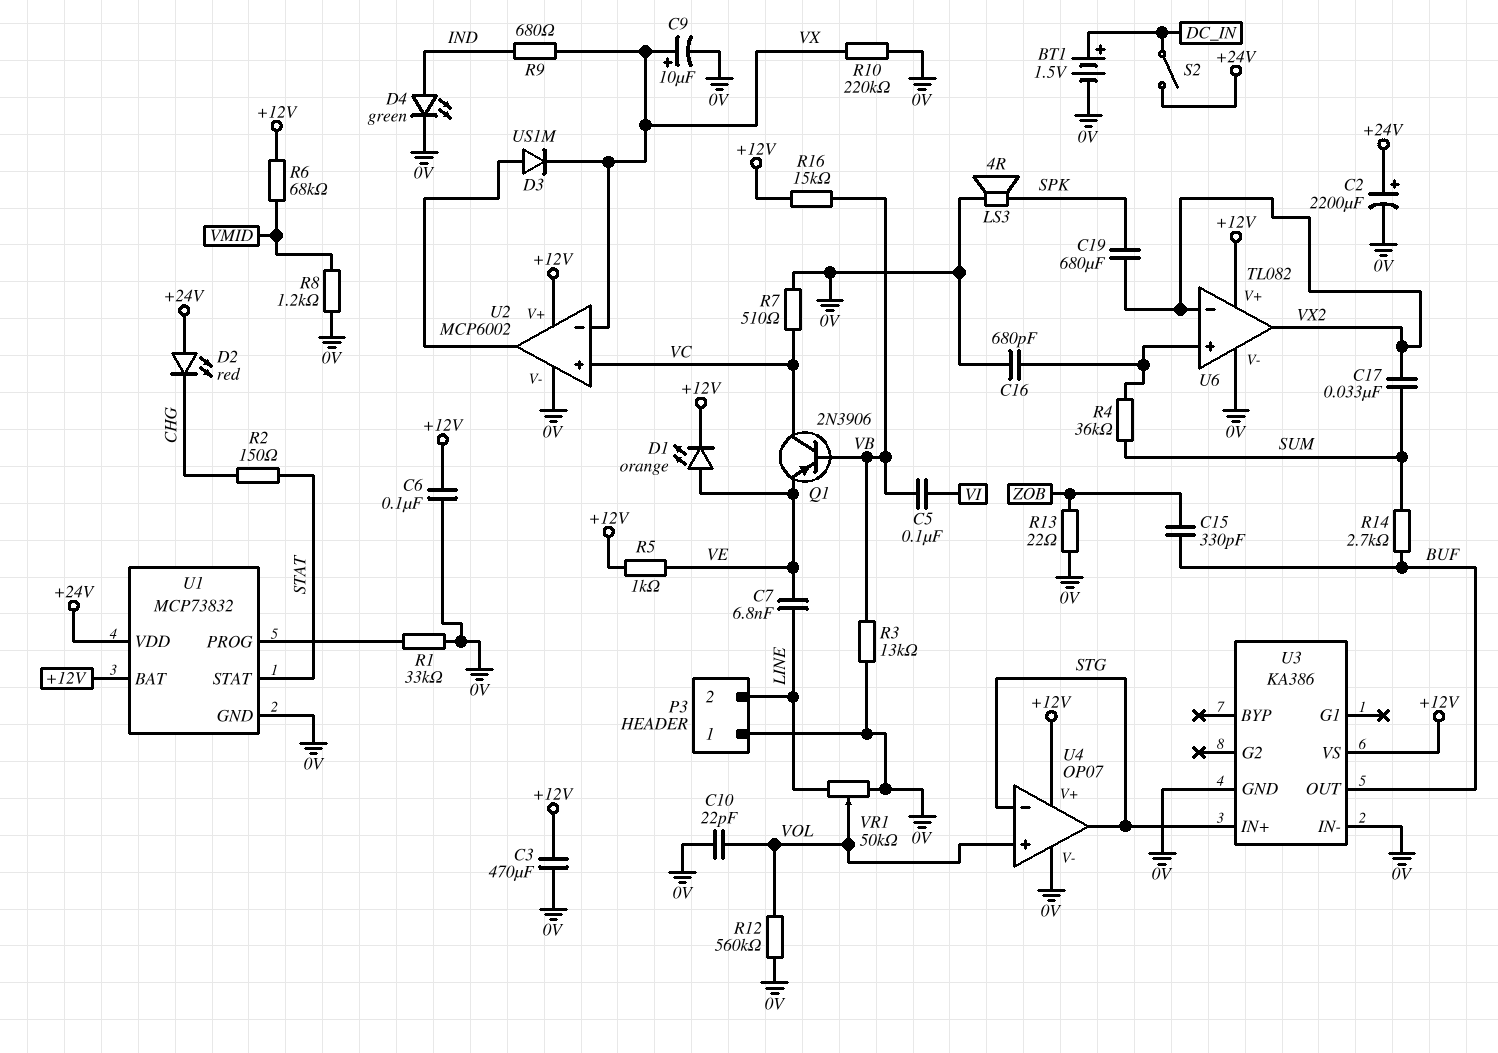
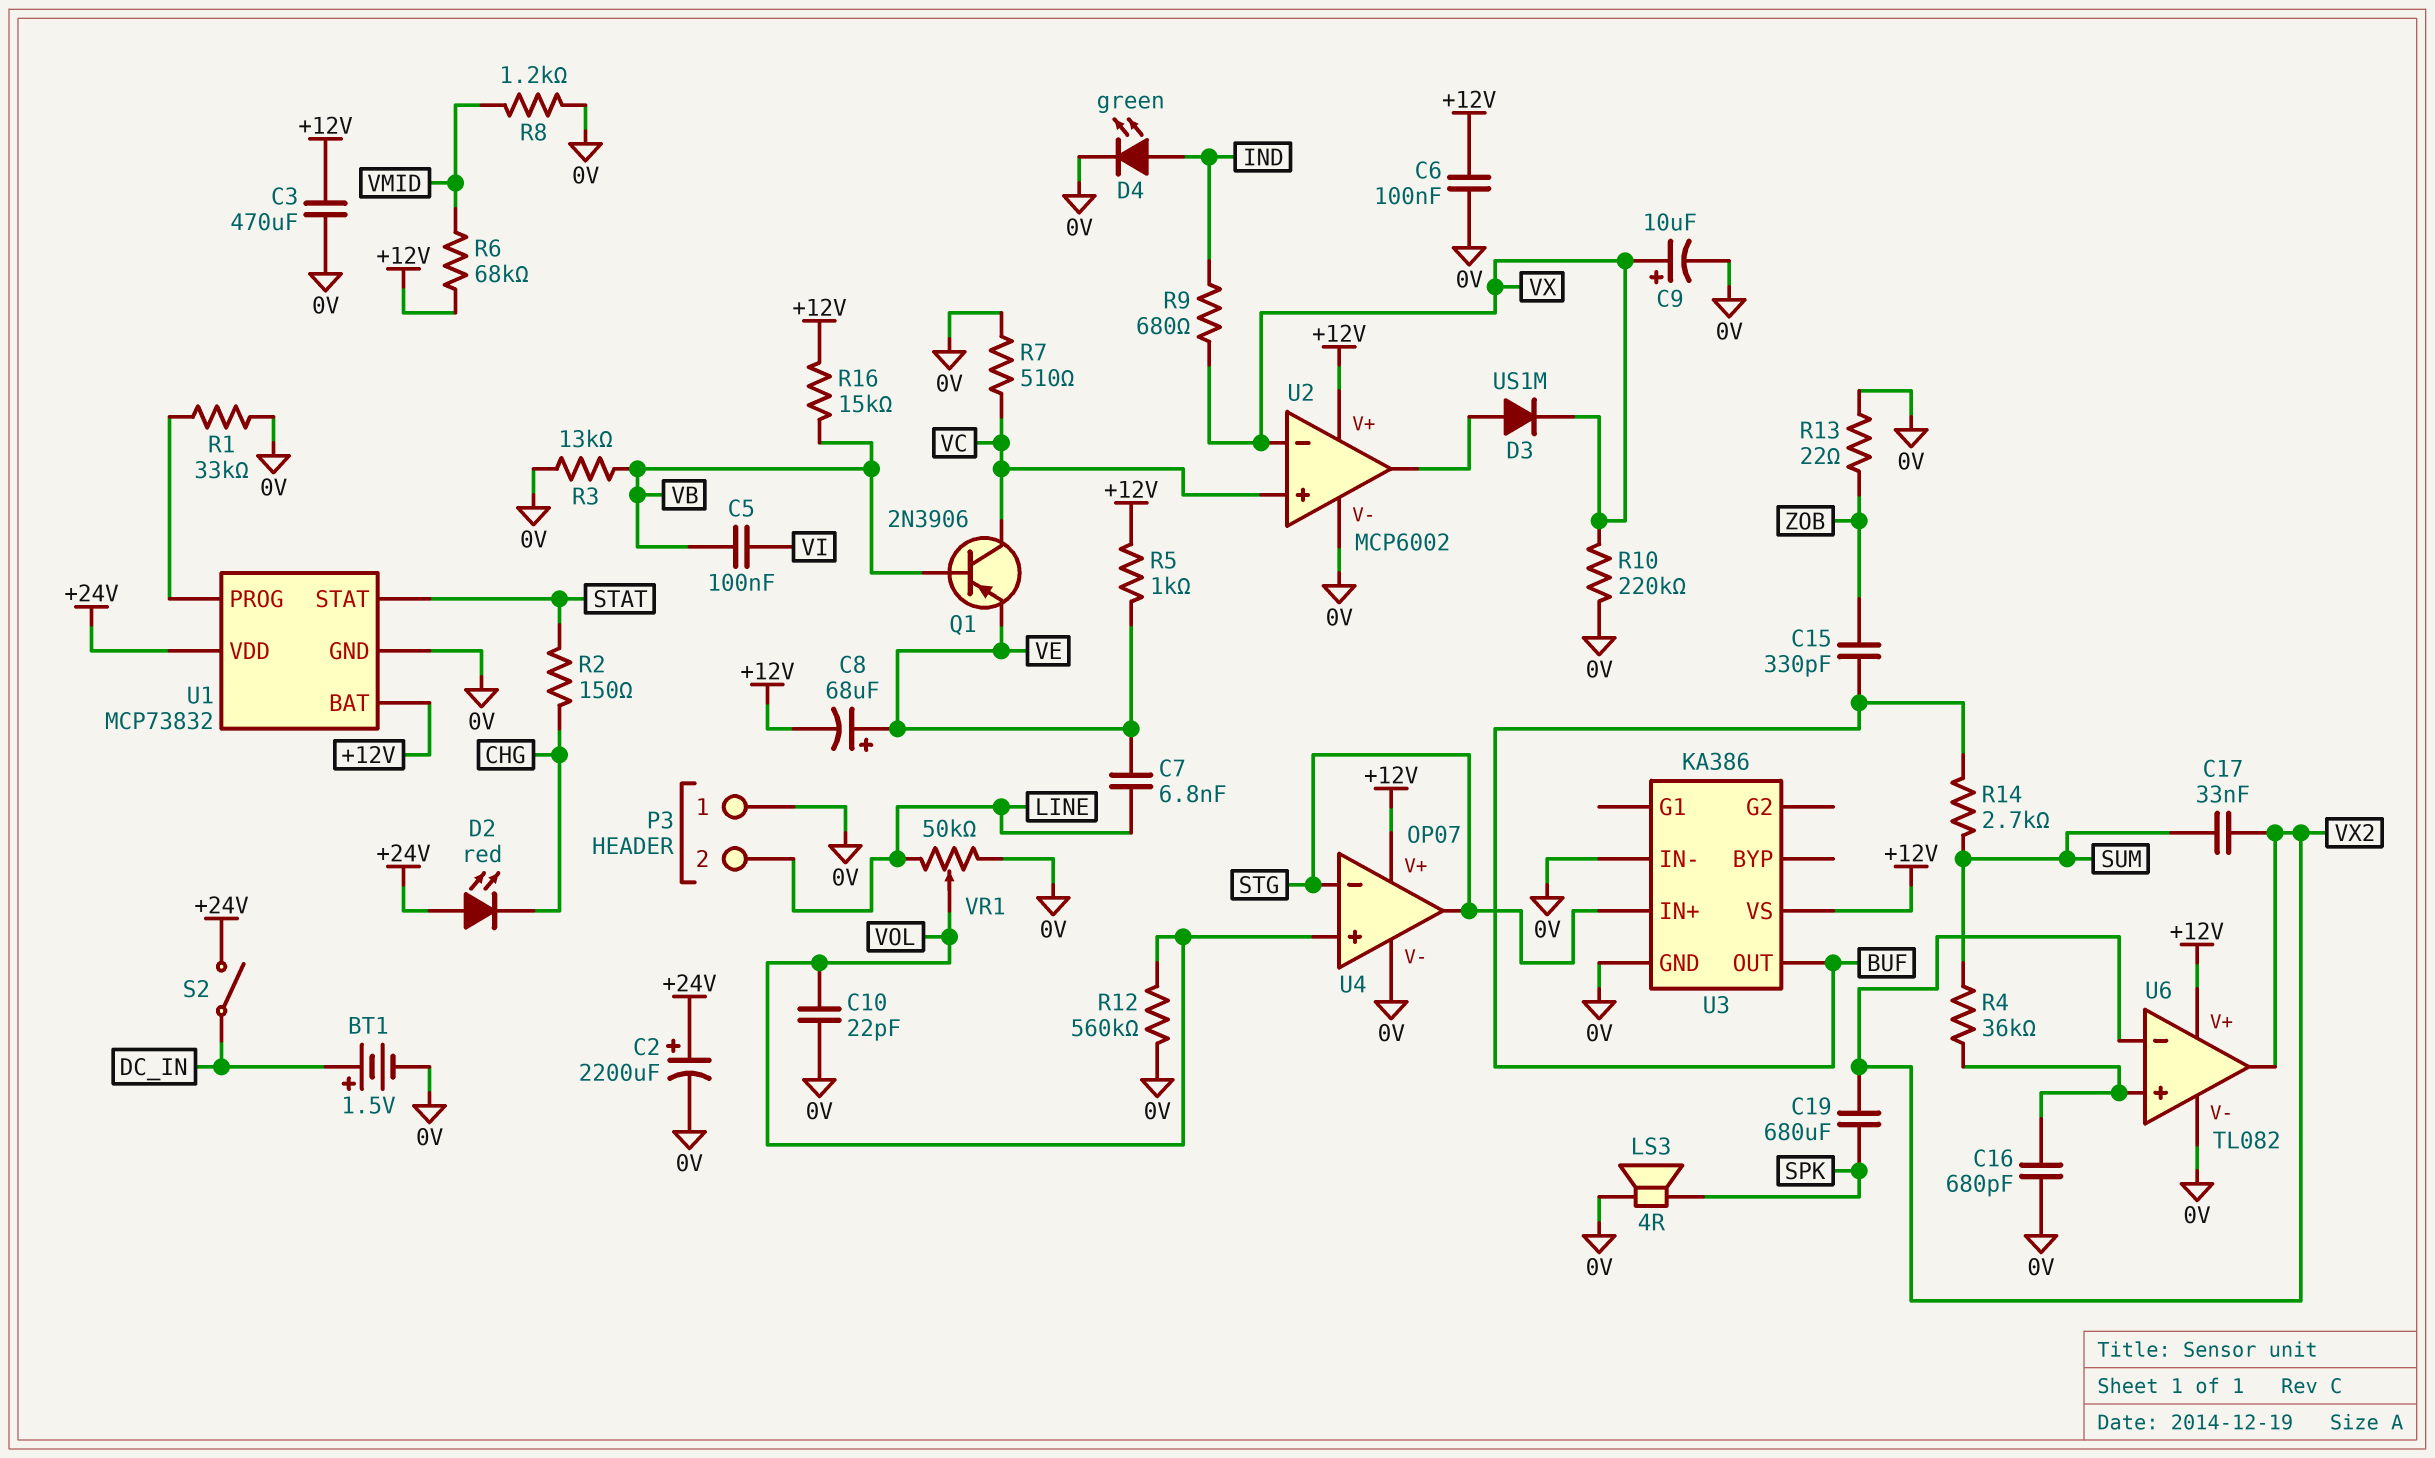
C8: none -> 68uF (plus VE, minus +12V)
D1: LED orange (A VE, K +12V) -> none

